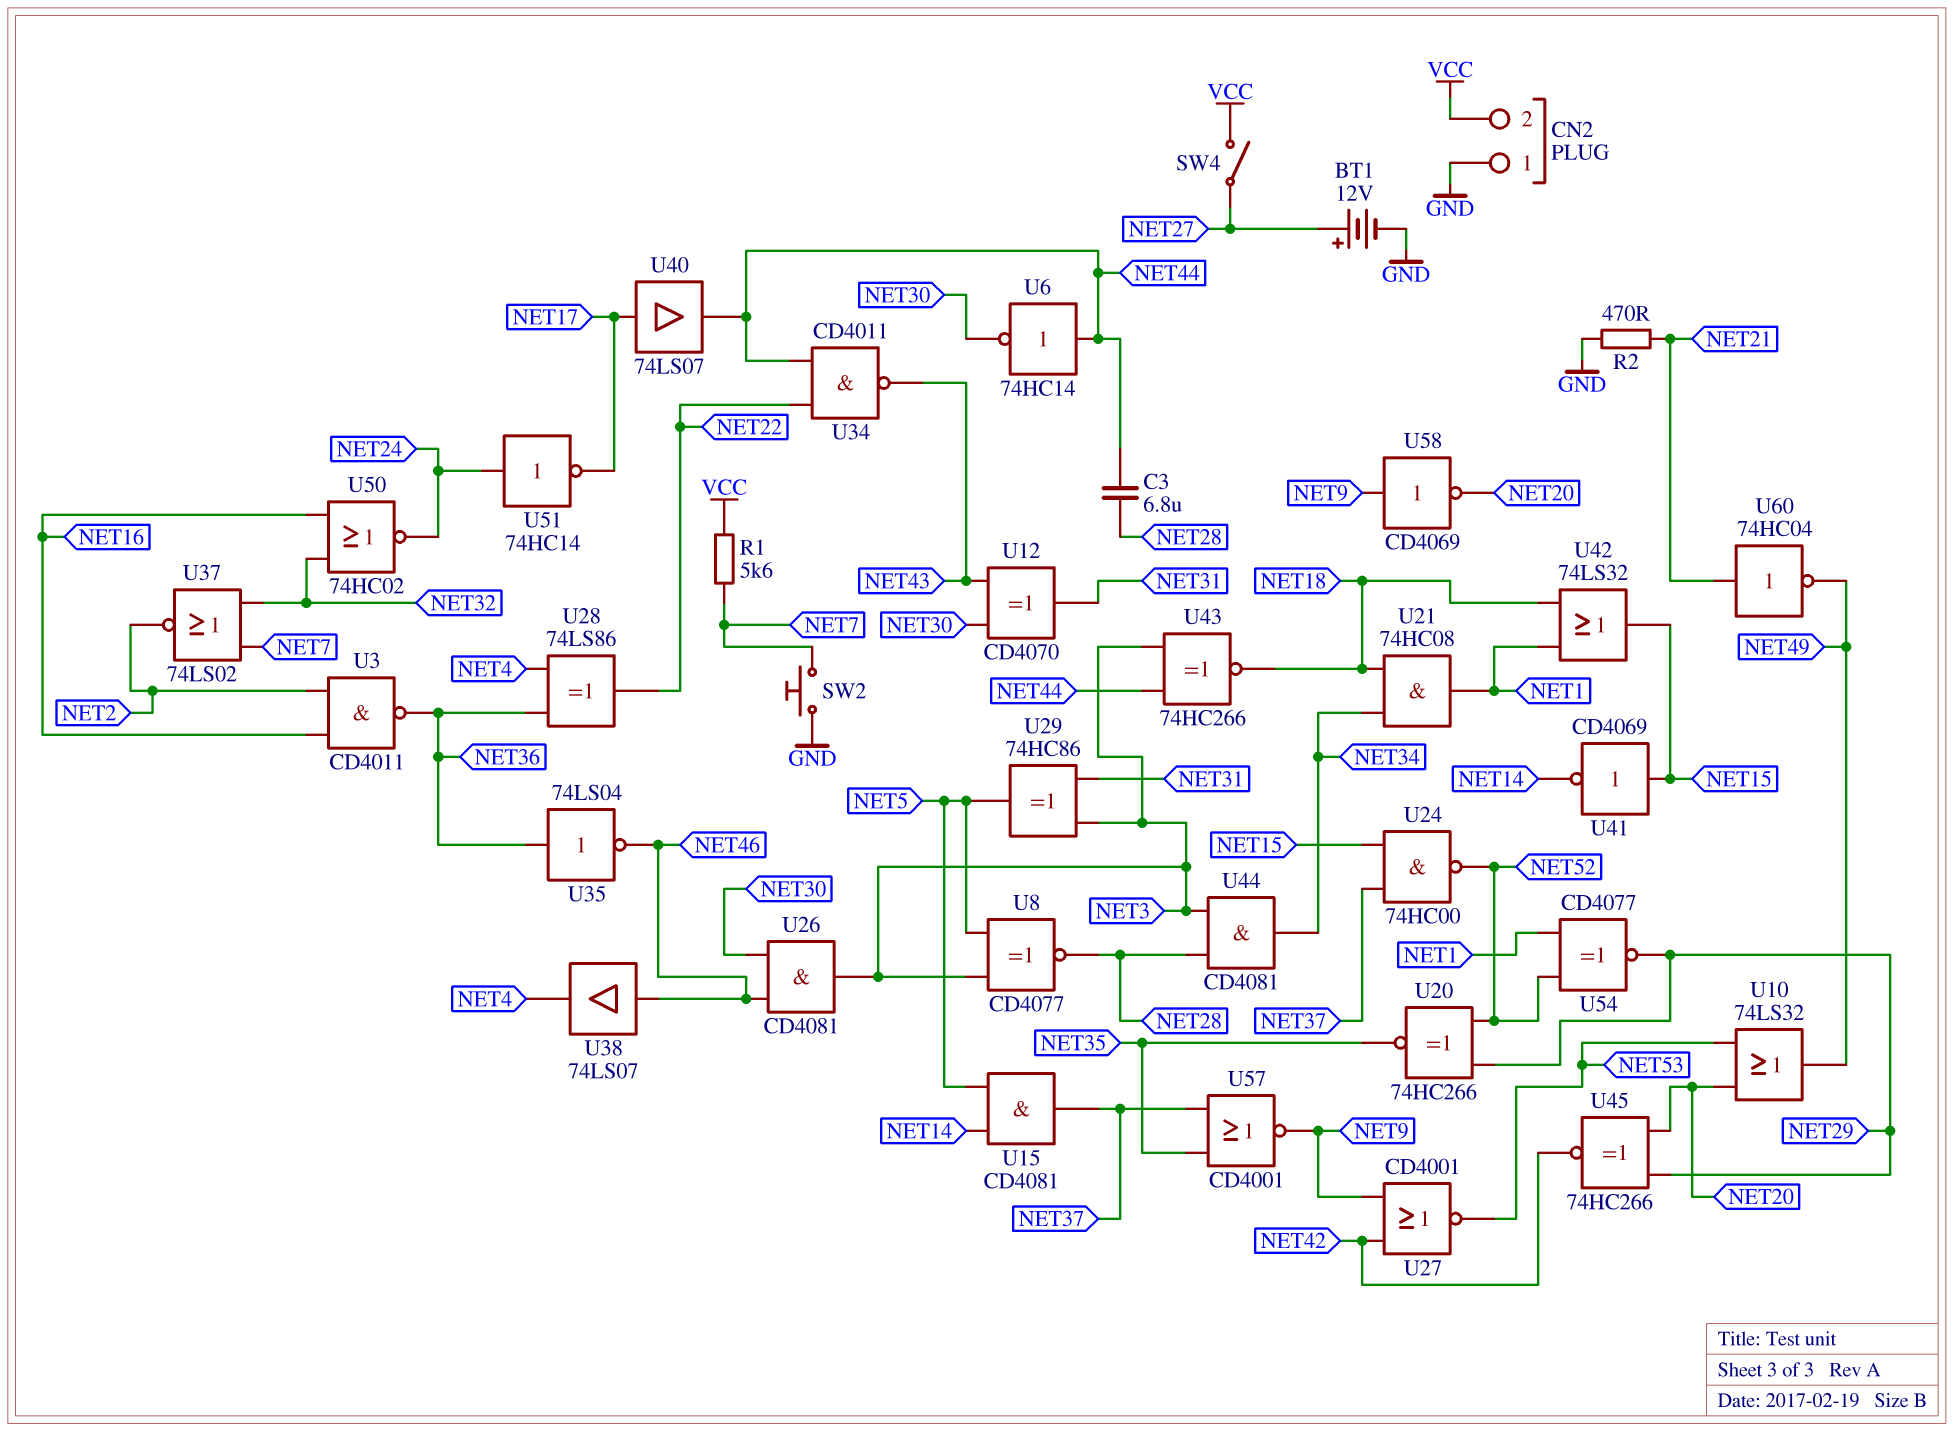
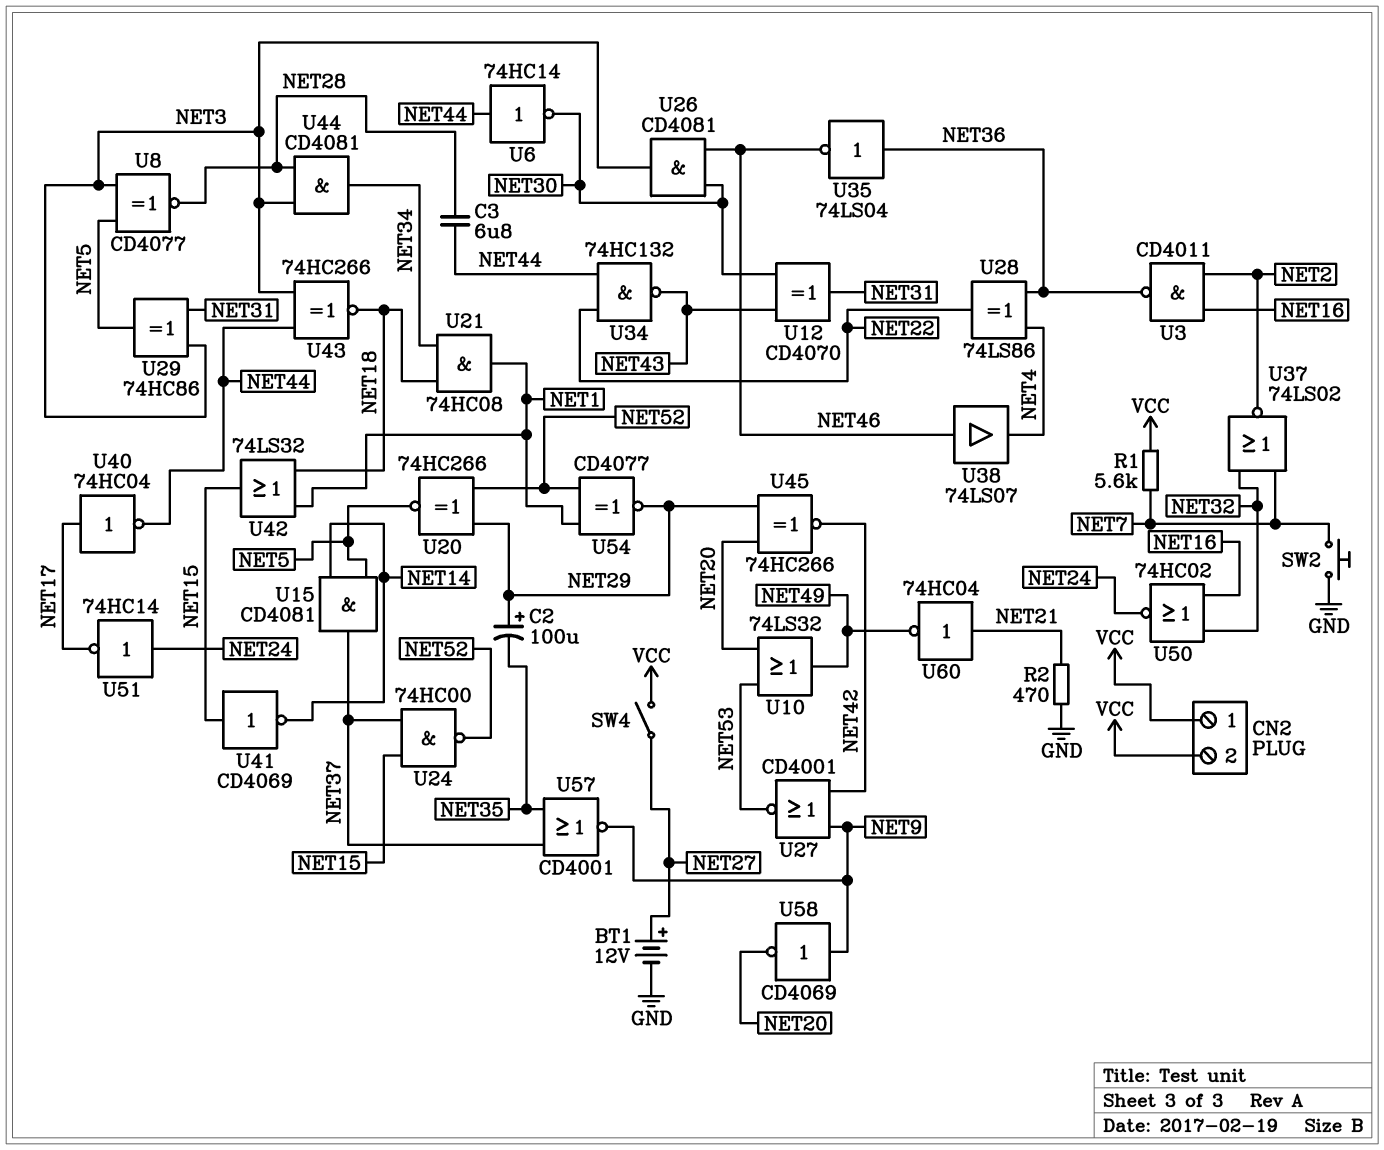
C2: none -> 100uF (plus NET29, minus NET35)
CN2 pin 1: GND -> VCC
U20: XNOR 74HC266 (in NET29, in NET52, out NET35) -> XNOR 74HC266 (in NET29, in NET52, out NET5)
U34: NAND CD4011 (in NET22, in NET44, out NET43) -> NAND 74HC132 (in NET22, in NET44, out NET43)
U40: buffer 74LS07 (in NET17, out NET44) -> NOT 74HC04 (in NET17, out NET44)

